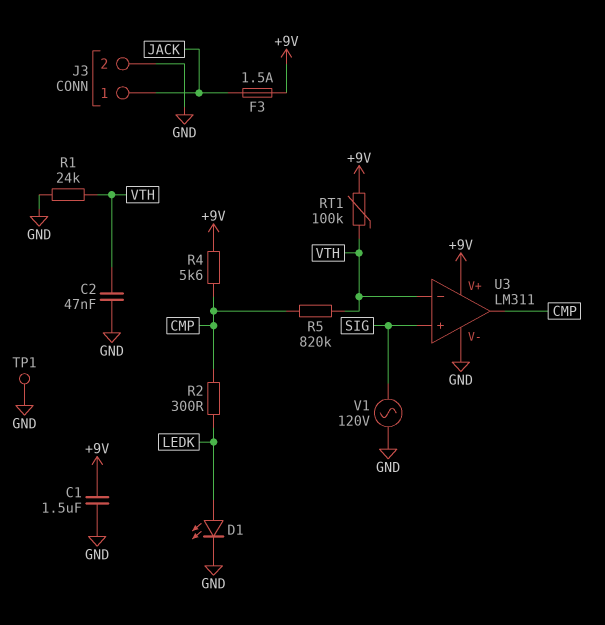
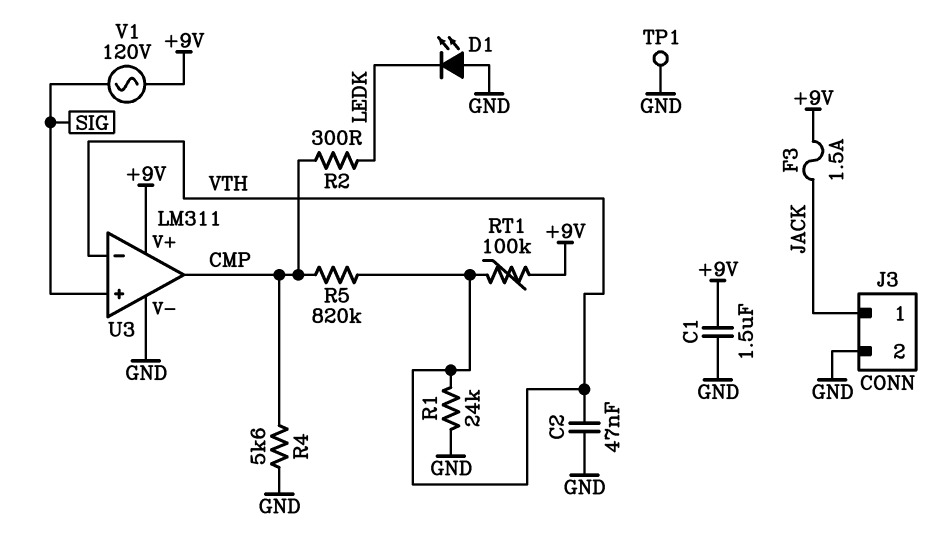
D1: LED (A LEDK, K GND) -> LED (A GND, K LEDK)
R4: 5.6k (+9V, CMP) -> 5.6k (CMP, GND)
V1: AC 120V (GND, SIG) -> AC 120V (+9V, SIG)

